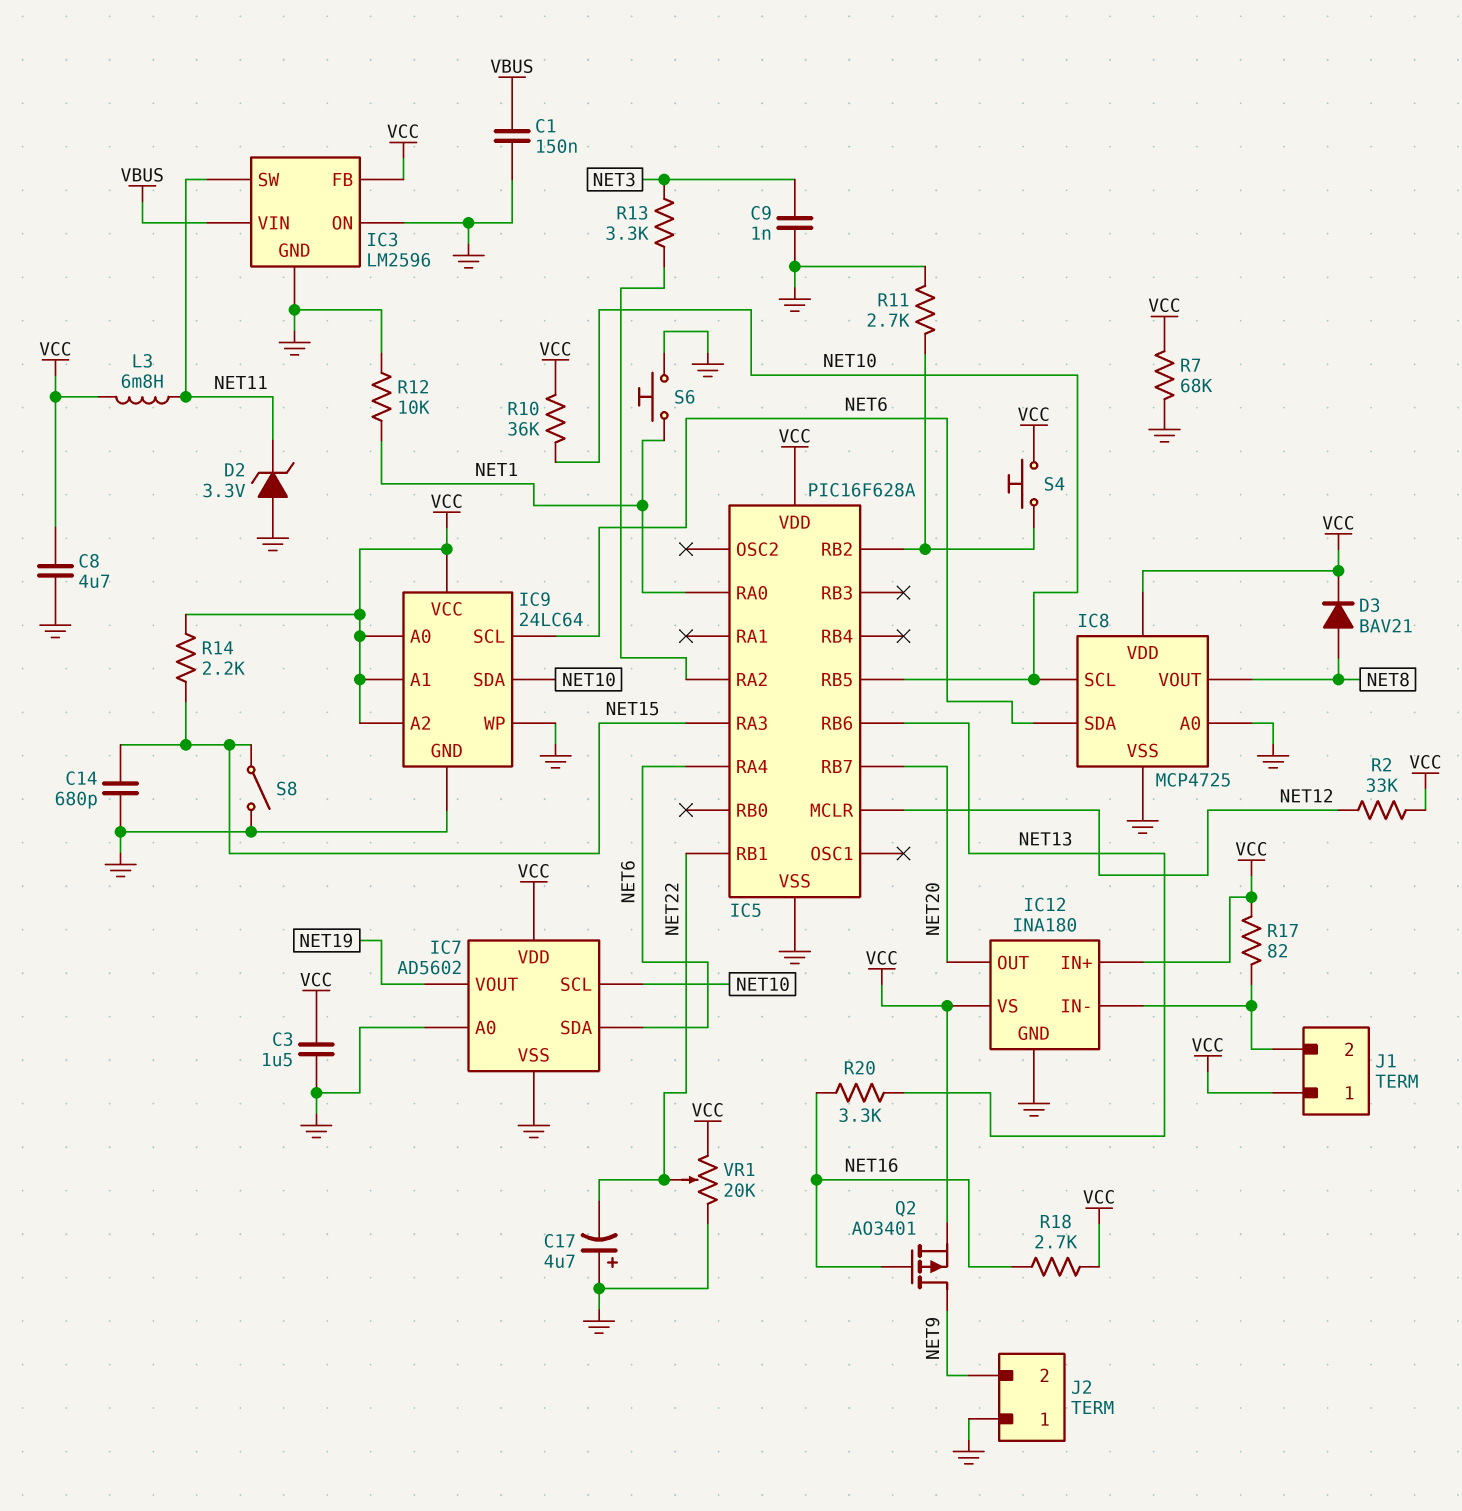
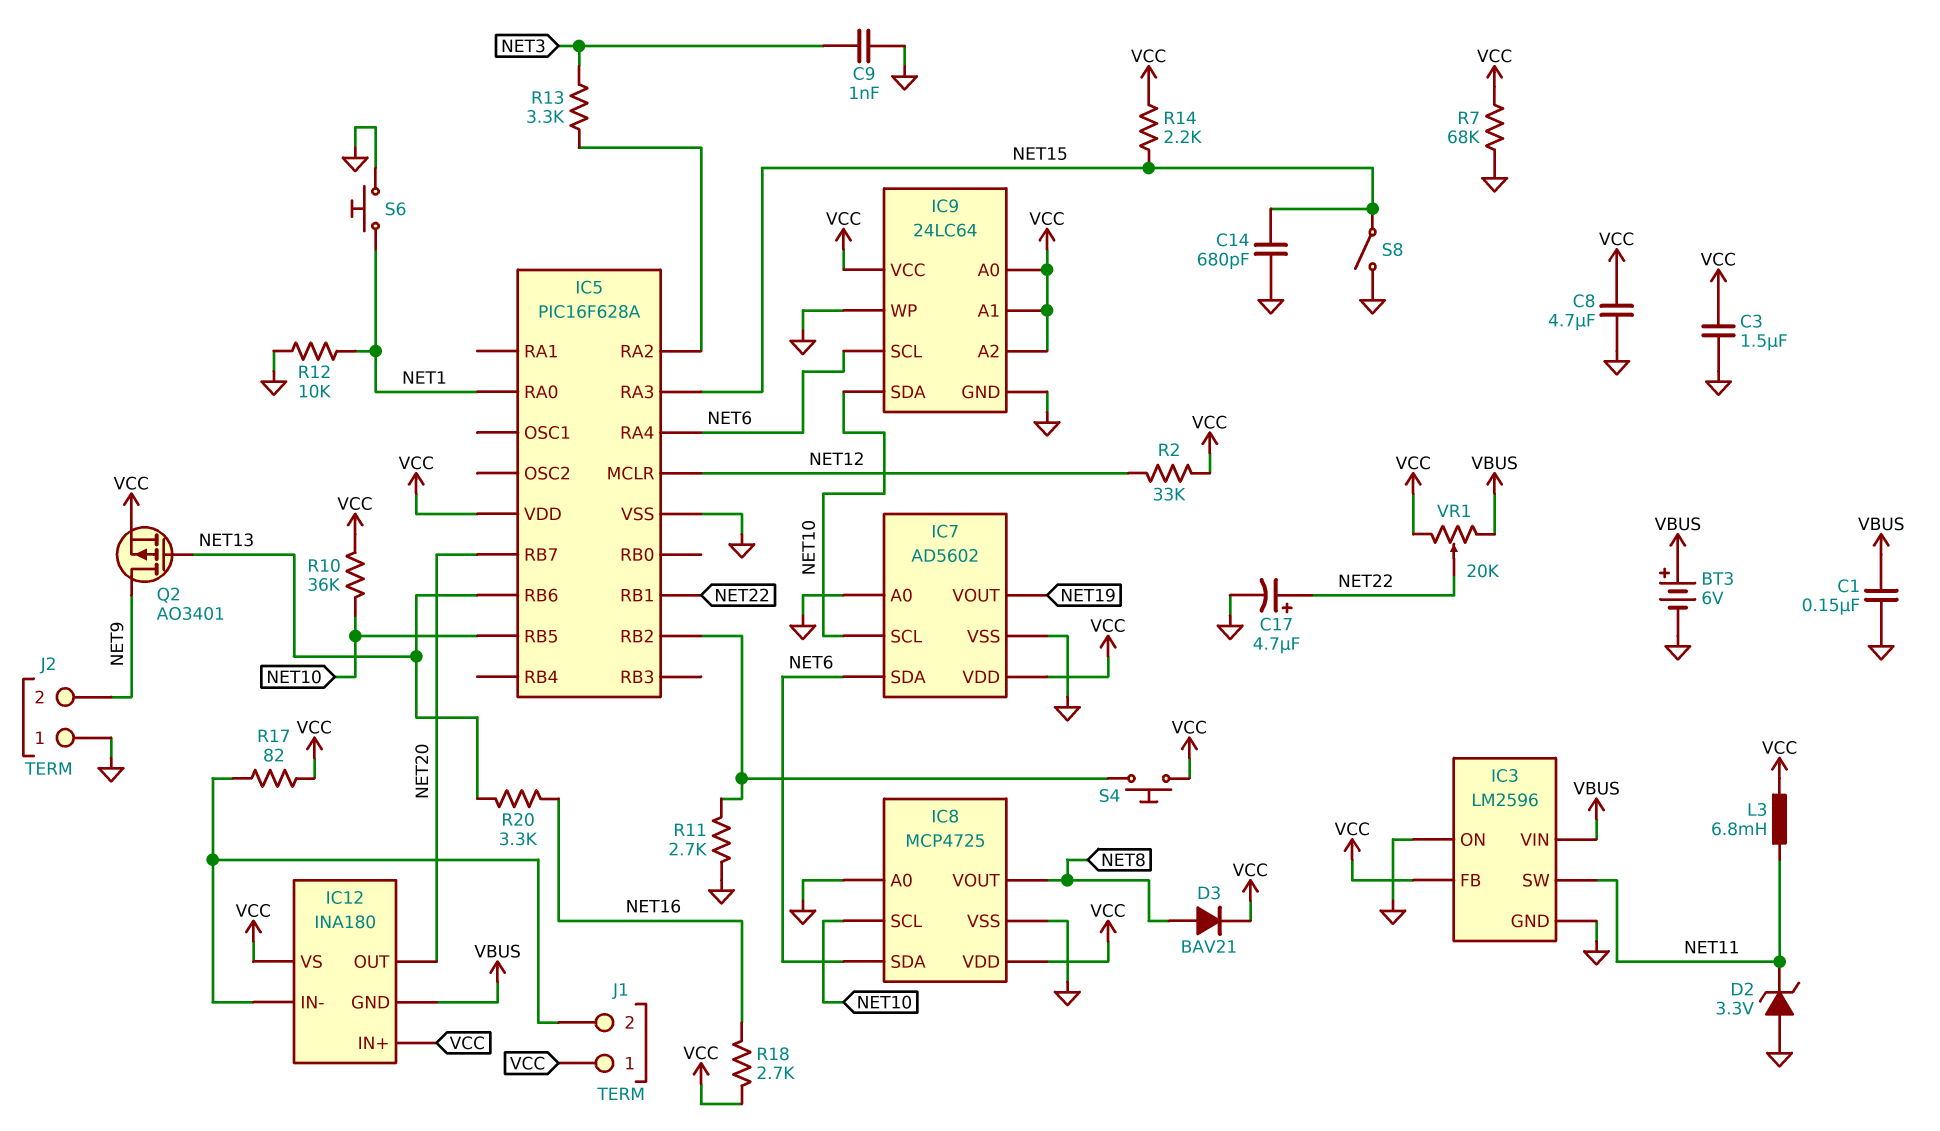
BT3: none -> 6V (plus VBUS, minus GND)
C17: 4.7uF (plus GND, minus NET22) -> 4.7uF (plus NET22, minus GND)
IC12 pin GND: GND -> VBUS
Q2: PMOS AO3401 (G NET16, D NET9, S VCC) -> PMOS AO3401 (G NET13, D NET9, S VCC)
VR1: 20k (GND, VCC, wiper NET22) -> 20k (VBUS, VCC, wiper NET22)

